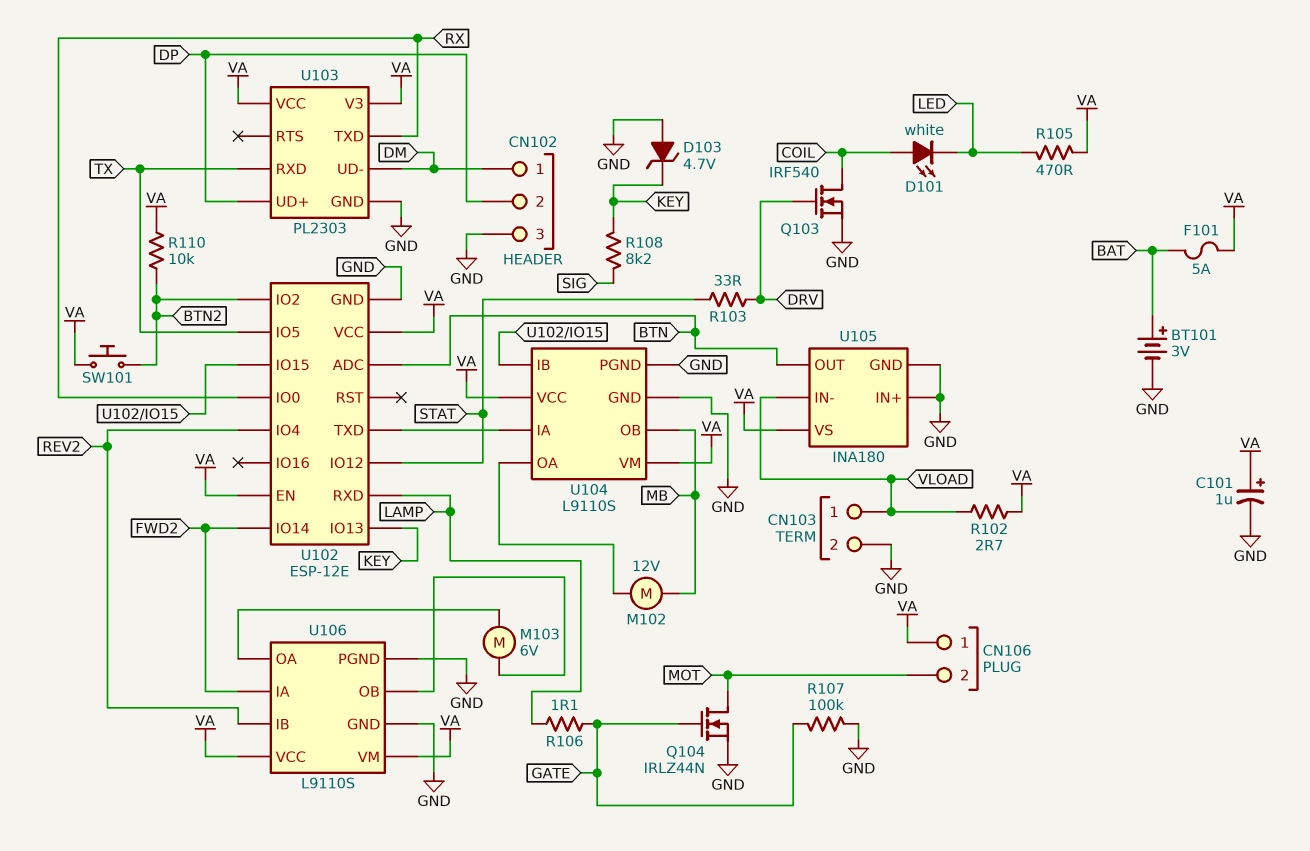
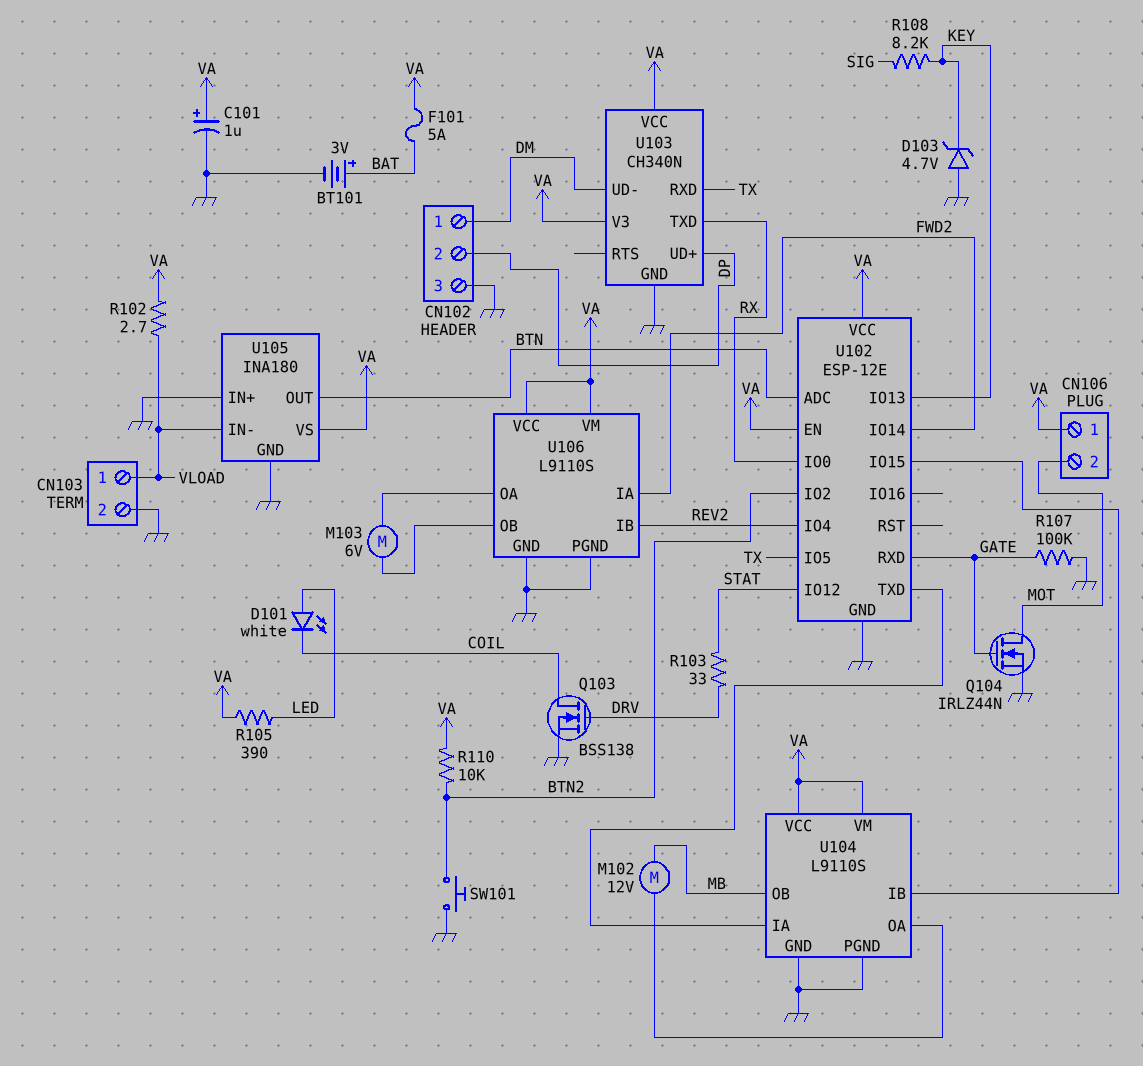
D101: LED white (A COIL, K LED) -> LED white (A LED, K COIL)
Q103: NMOS IRF540 (G DRV, D COIL, S GND) -> NMOS BSS138 (G DRV, D COIL, S GND)
R105: 470 (LED, VA) -> 390 (LED, VA)
R106: 1.1 (GATE, LAMP) -> none
SW101: button (BTN2, VA) -> button (BTN2, GND)
U102 pin RXD: LAMP -> GATE
U103: PL2303 -> CH340N

